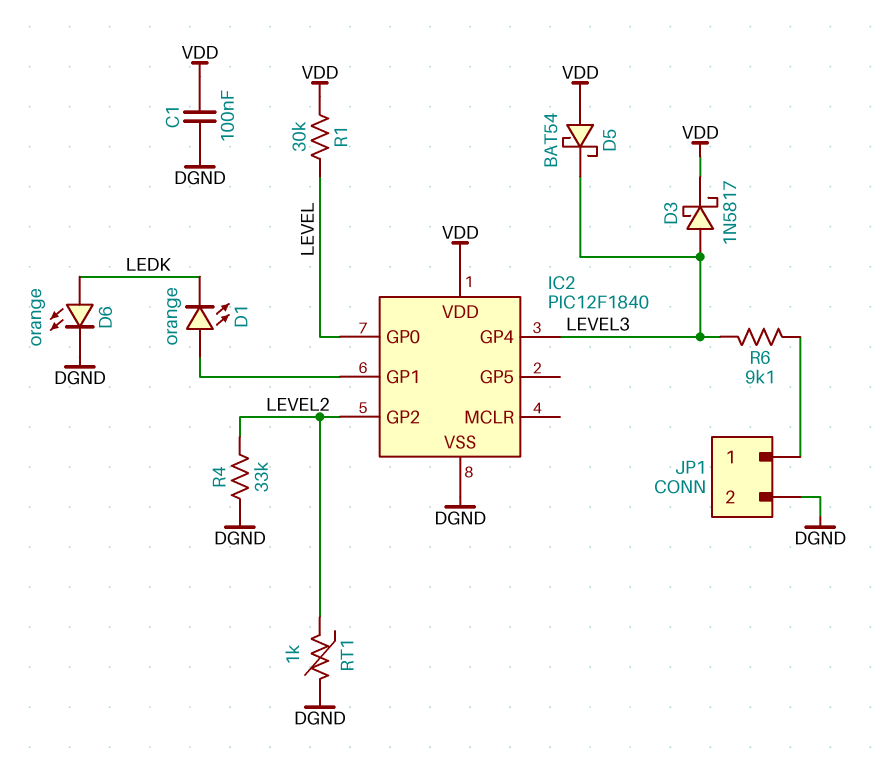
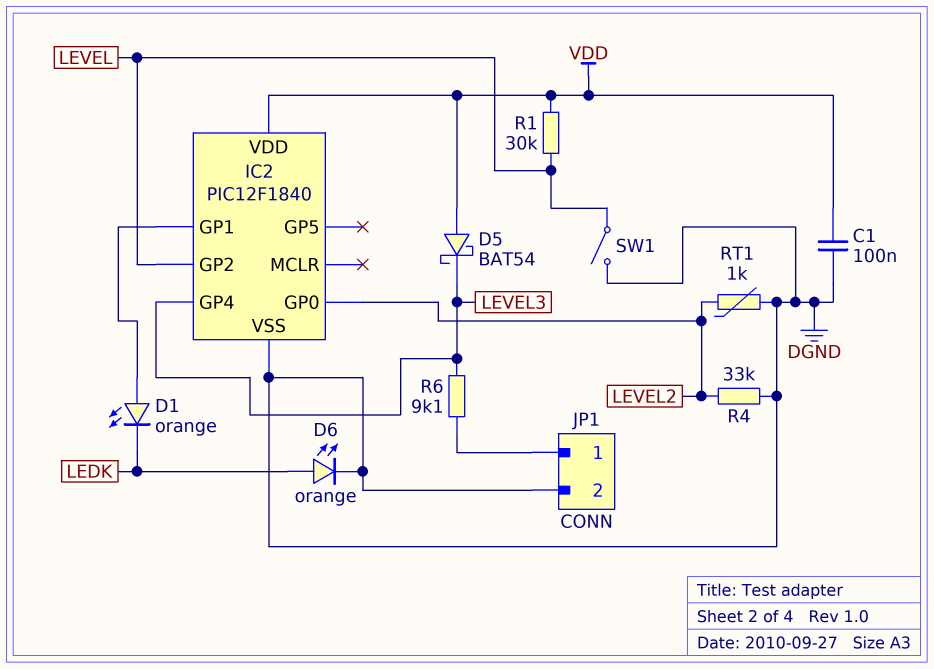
D3: schottky 1N5817 (A LEVEL3, K VDD) -> none
IC2 pin GP0: LEVEL -> LEVEL2
IC2 pin GP2: LEVEL2 -> LEVEL
SW1: none -> switch (DGND, LEVEL)

